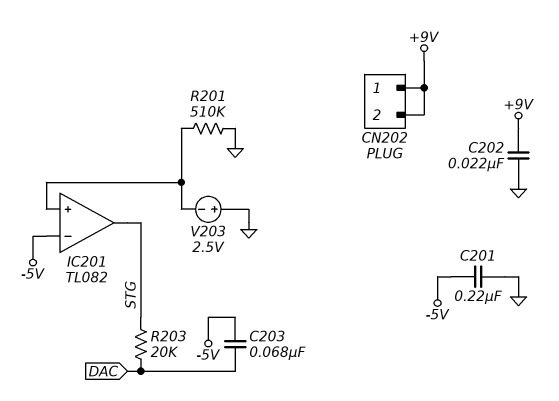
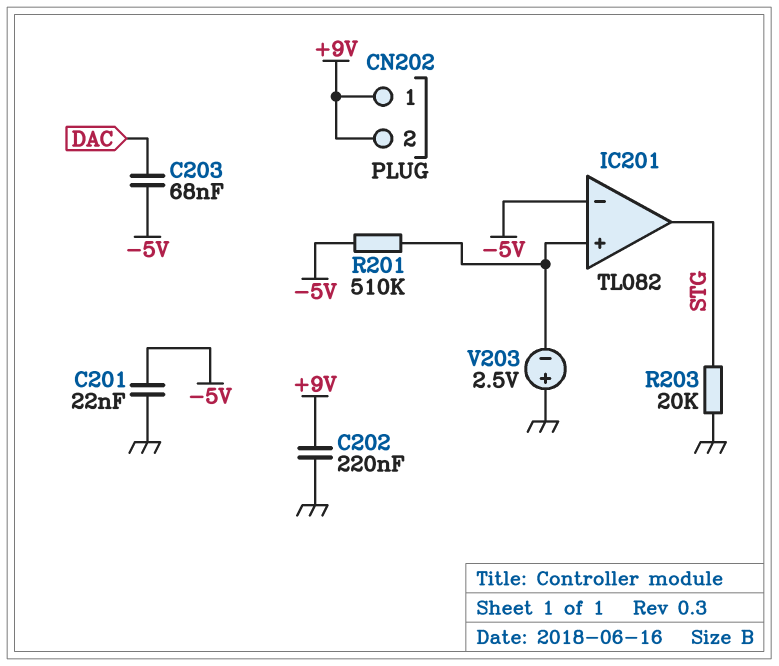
C201: 220nF (-5V, GND) -> 22nF (-5V, GND)
C202: 22nF (+9V, GND) -> 220nF (+9V, GND)
R201: 510k (GND, IC201/in+) -> 510k (-5V, IC201/in+)
R203: 20k (DAC, STG) -> 20k (GND, STG)

